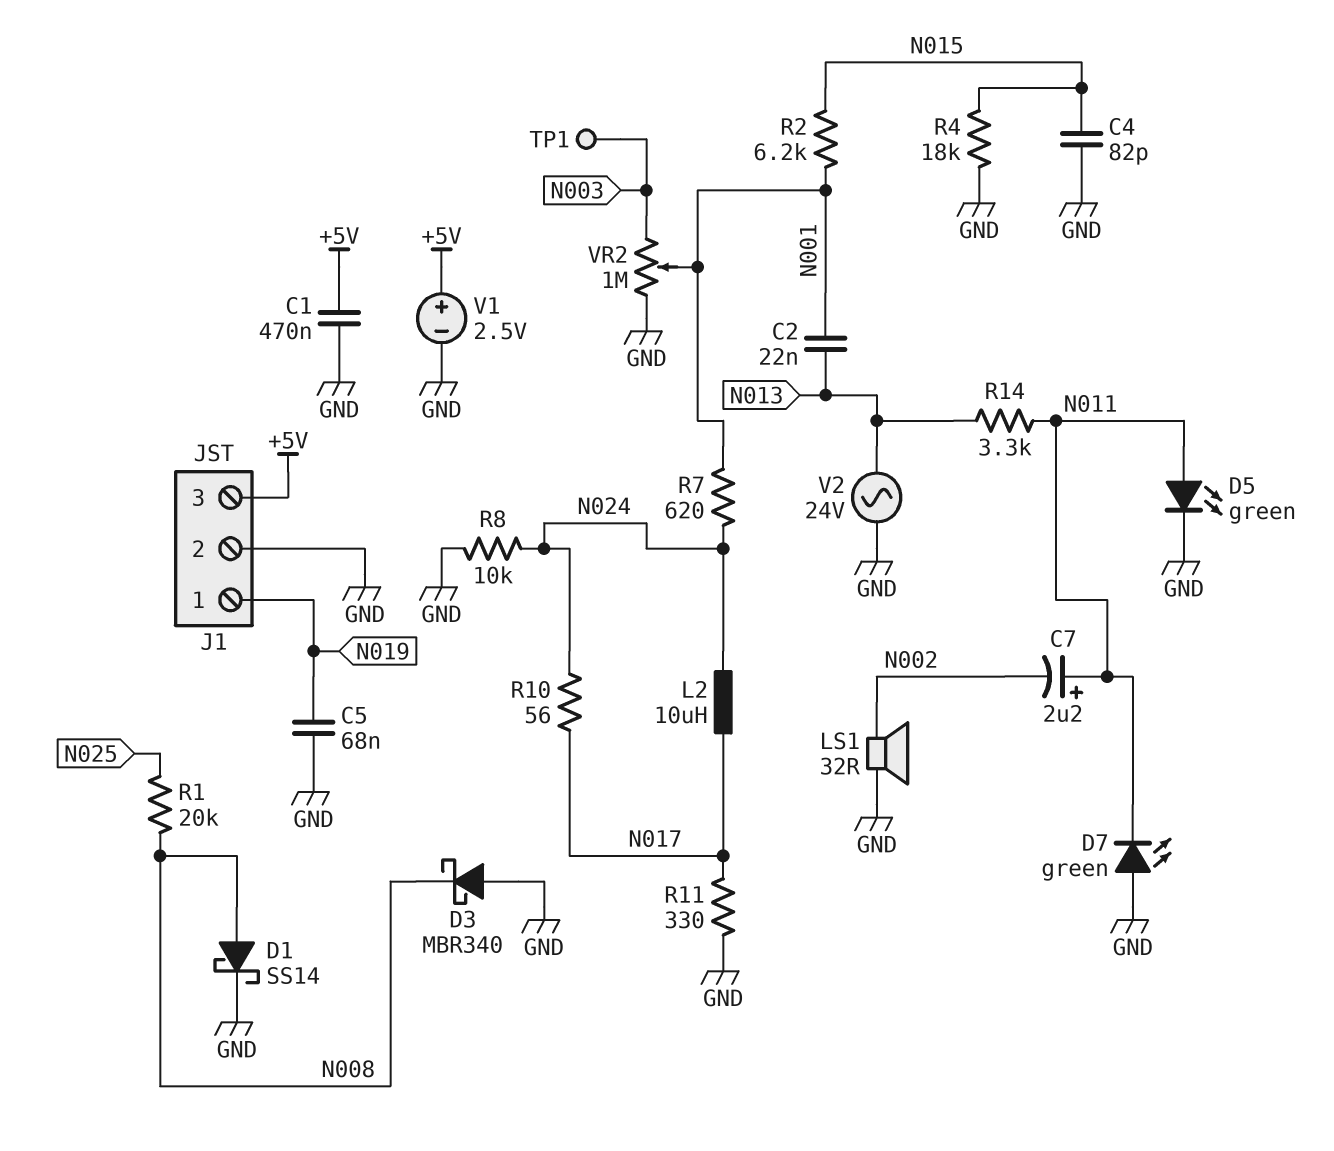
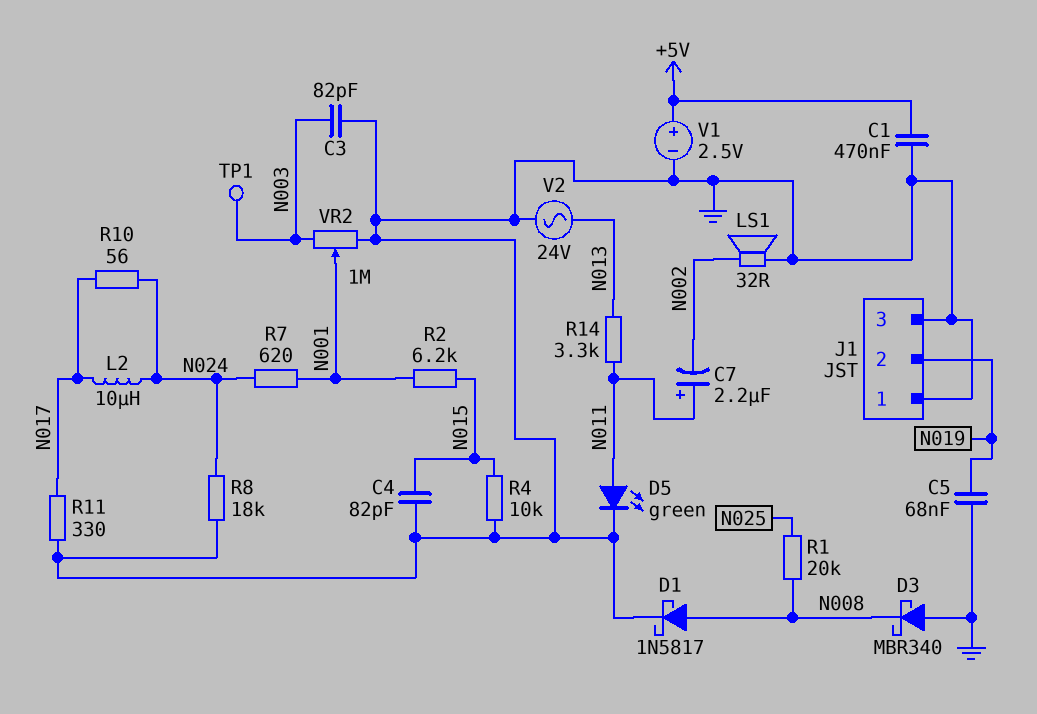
C2: 22nF (N001, N013) -> none
C3: none -> 82pF (GND, N003)
D1: schottky SS14 (A N008, K GND) -> schottky 1N5817 (A N008, K GND)
D7: LED green (A GND, K N011) -> none
J1 pin 1: N019 -> GND
J1 pin 2: GND -> N019
J1 pin 3: +5V -> GND
R4: 18k (GND, N015) -> 10k (GND, N015)
R8: 10k (GND, N024) -> 18k (GND, N024)

